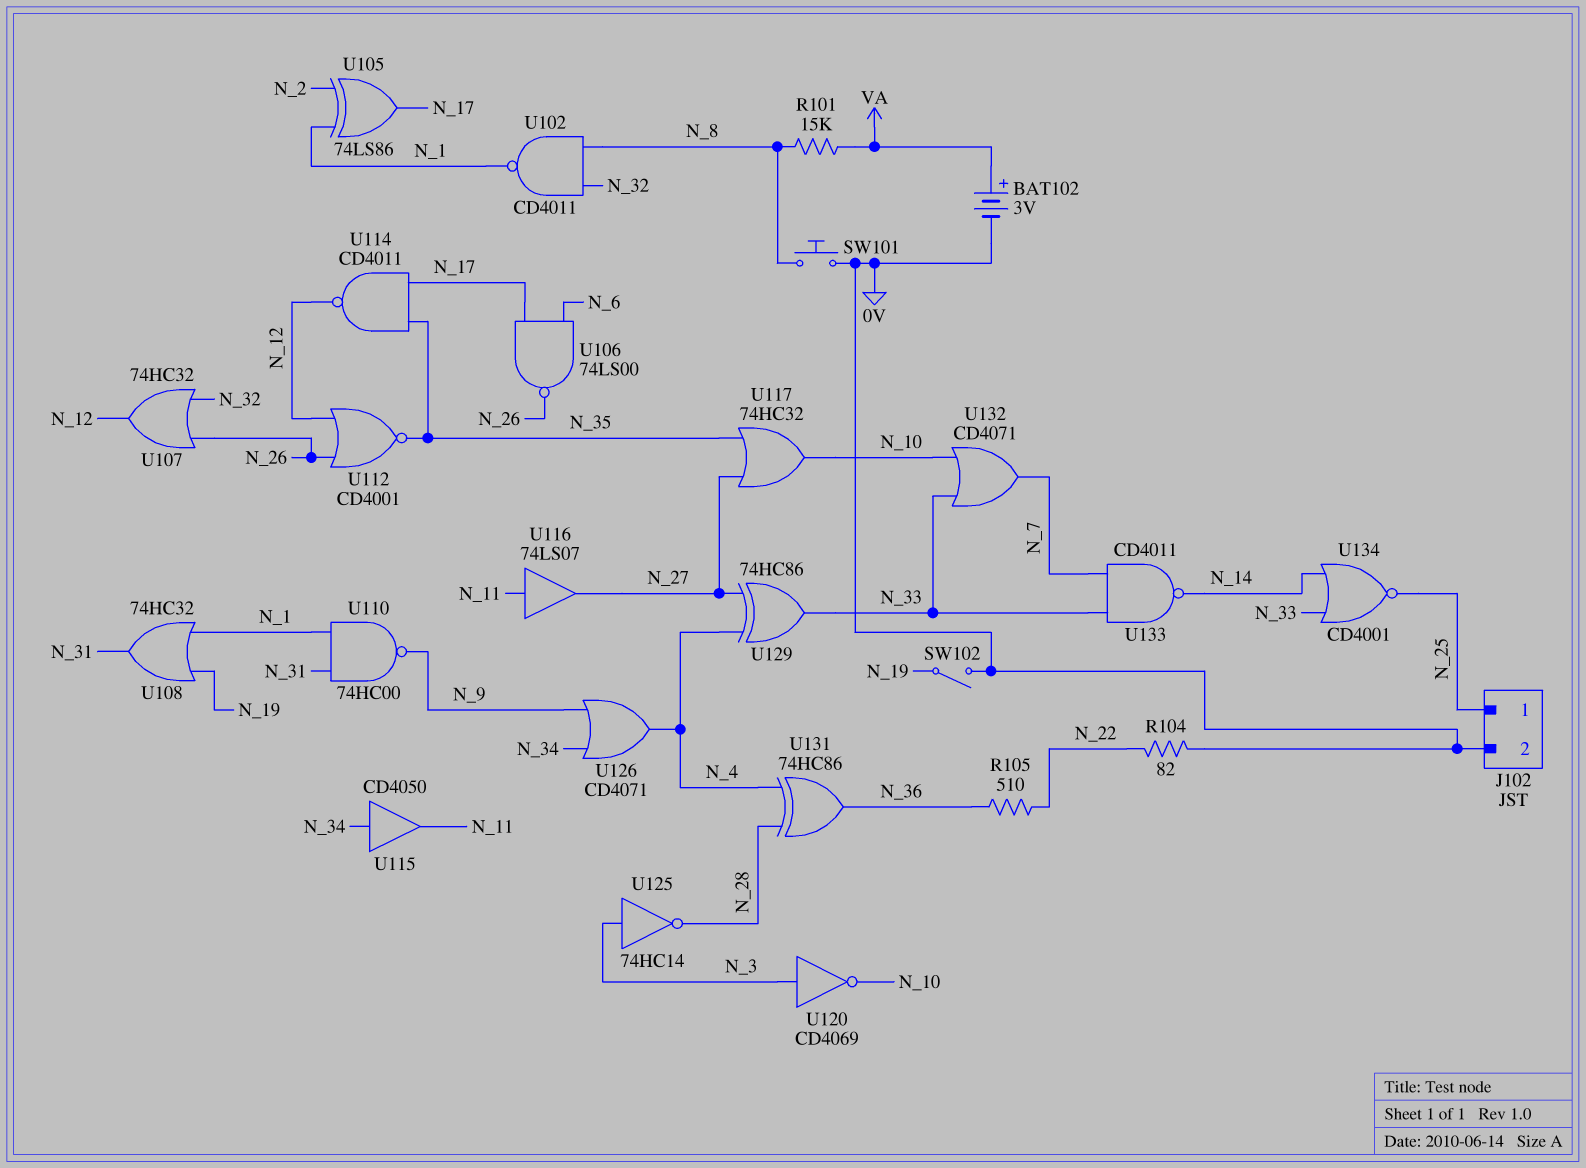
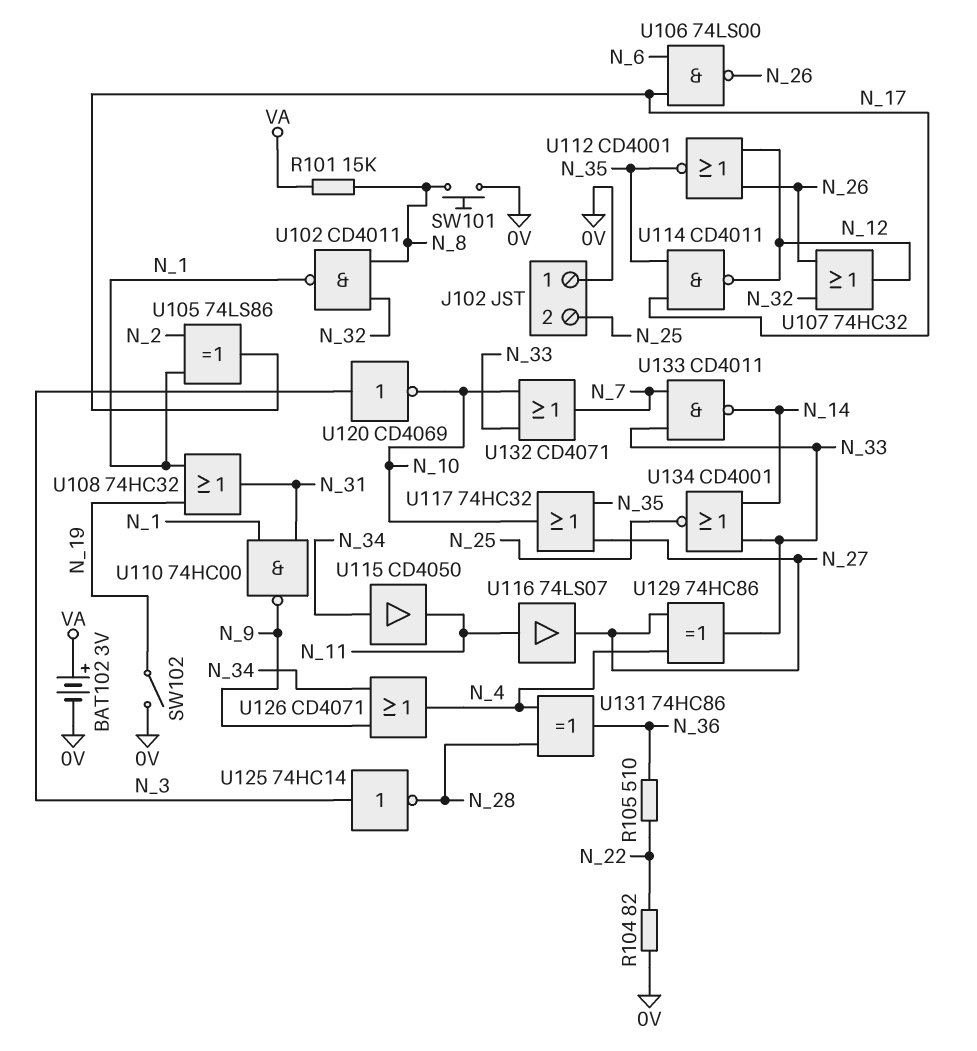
J102 pin 1: N_25 -> 0V
J102 pin 2: 0V -> N_25

